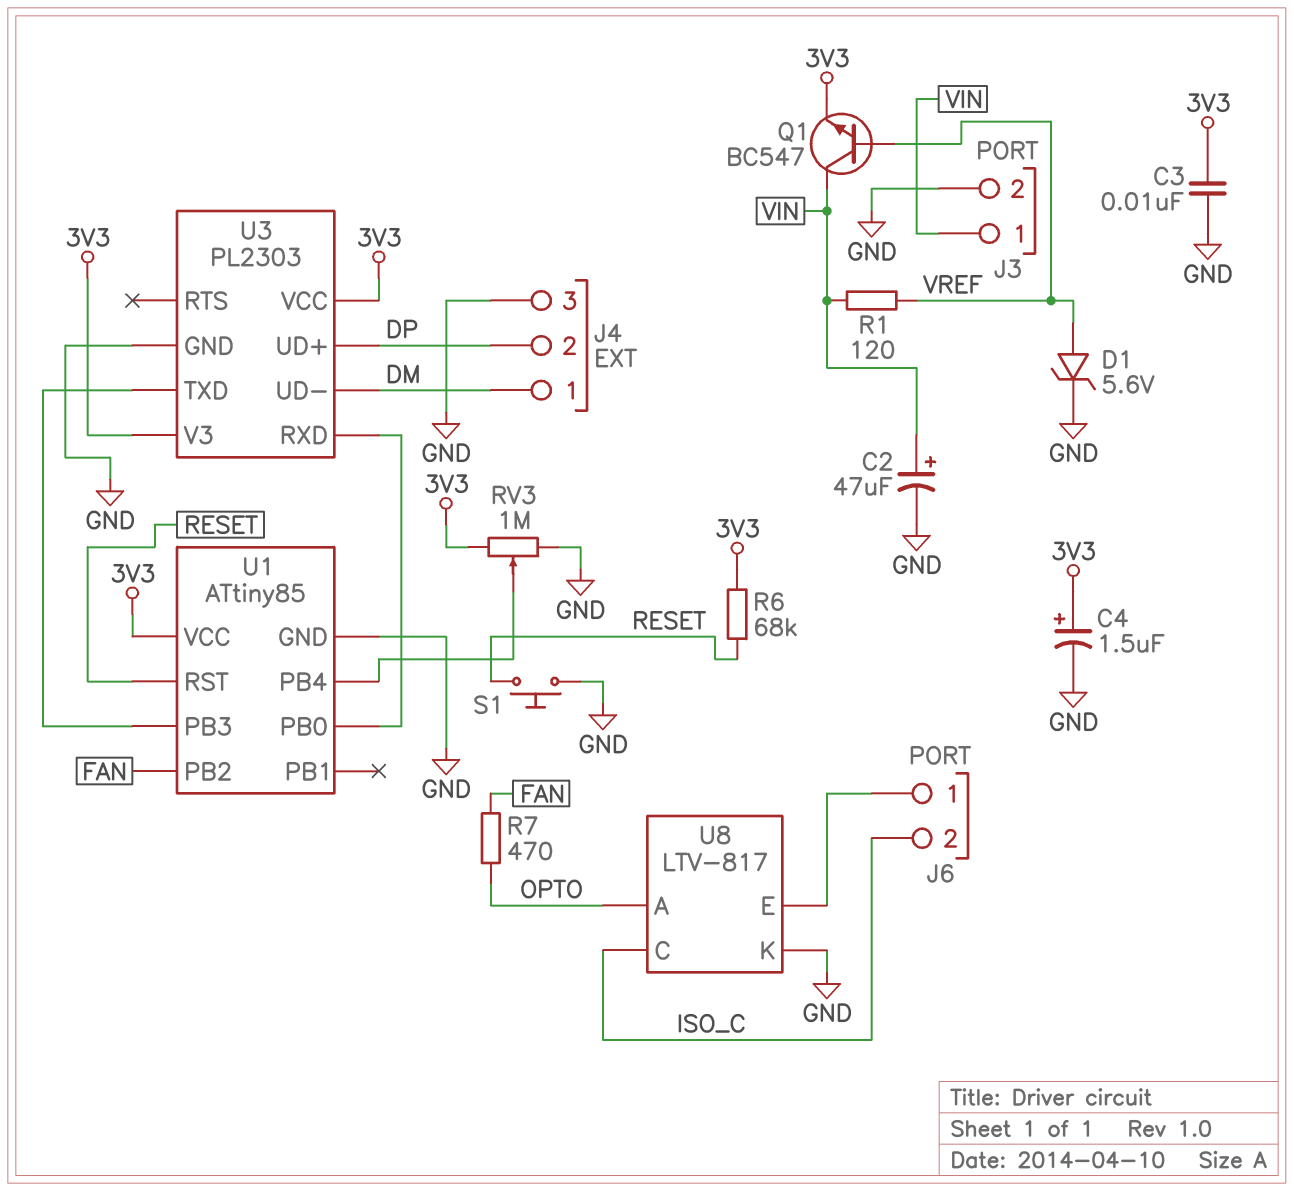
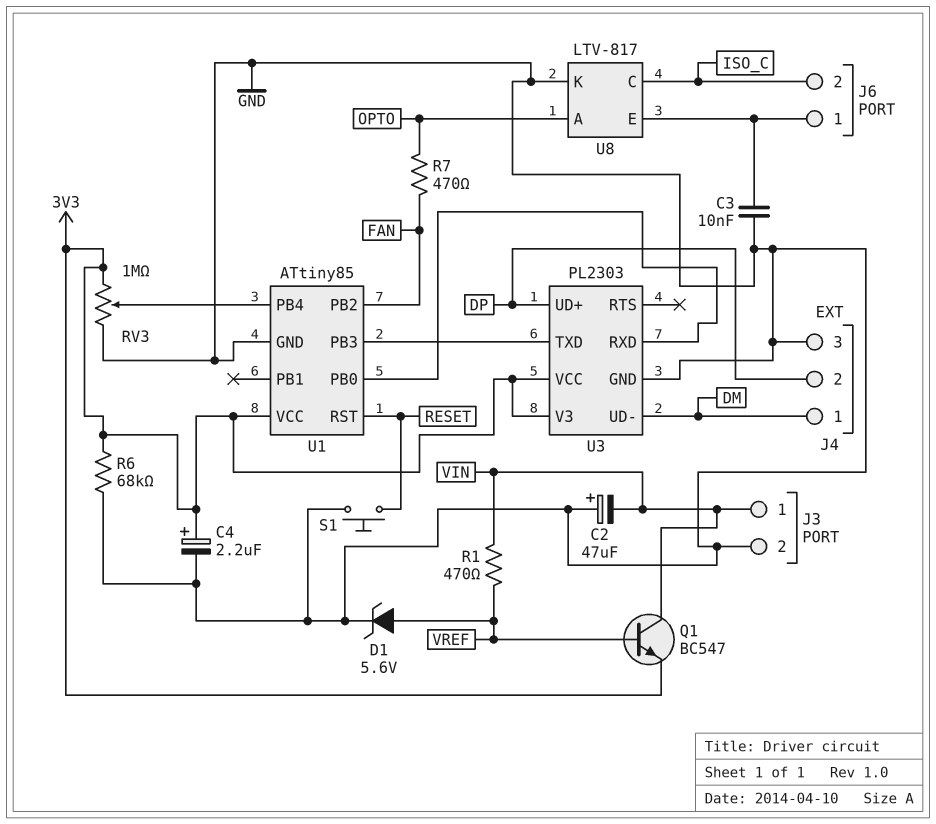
C2: 47uF (plus VIN, minus GND) -> 47uF (plus GND, minus VIN)
C3: 10nF (3V3, GND) -> 10nF (GND, J6/1)
C4: 1.5uF (plus 3V3, minus GND) -> 2.2uF (plus 3V3, minus GND)
R1: 120 (VIN, VREF) -> 470 (VIN, VREF)
R6: 68k (3V3, RESET) -> 68k (3V3, GND)

